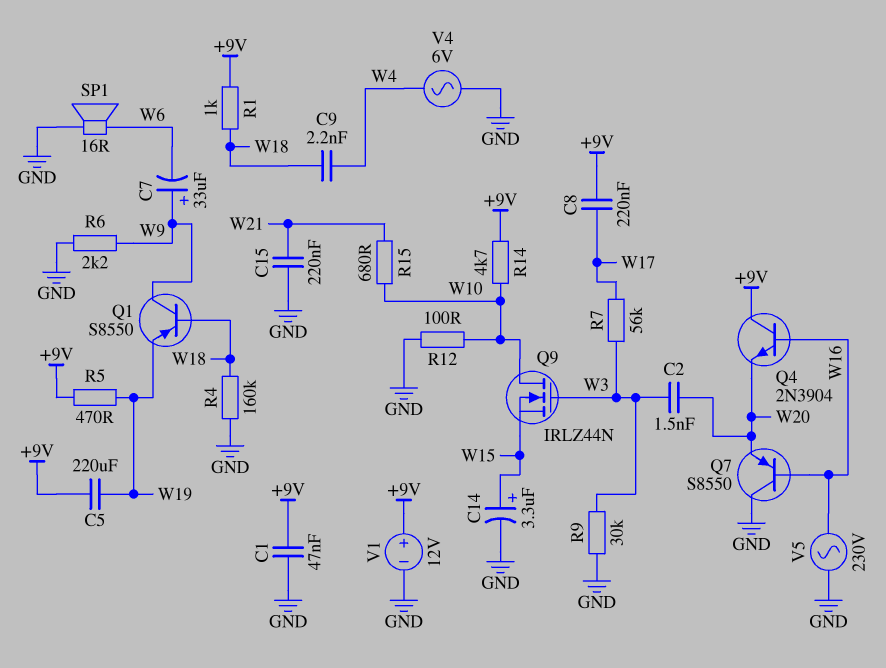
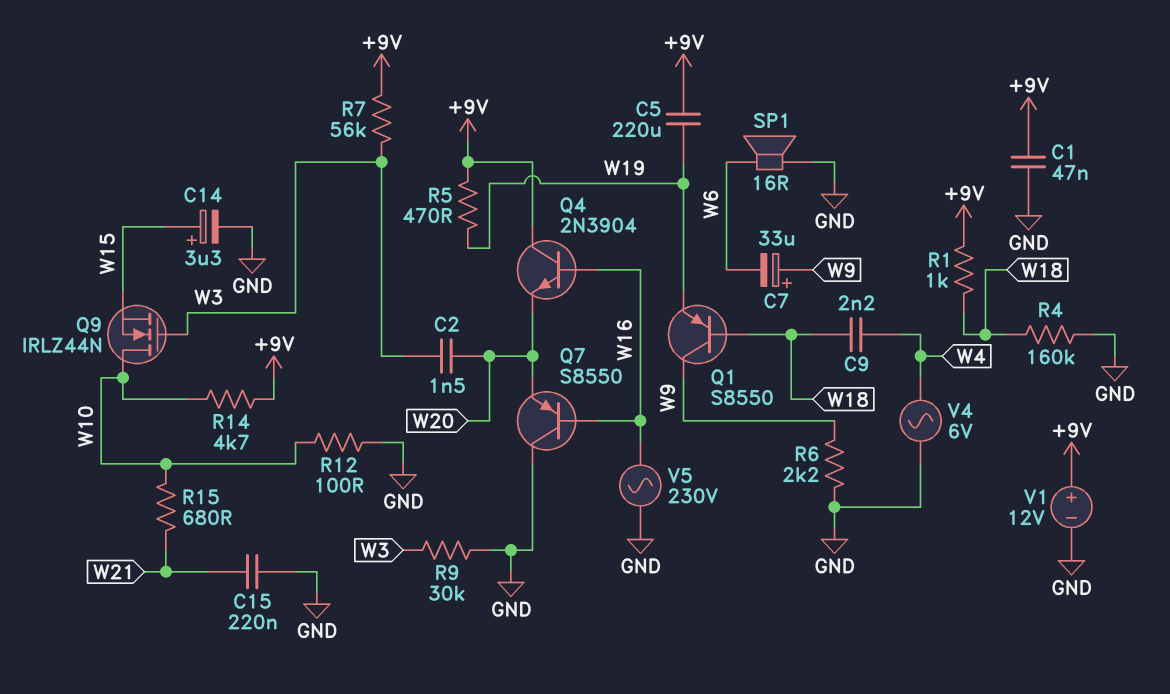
C8: 220nF (+9V, W17) -> none
R7: 56k (W3, W17) -> 56k (+9V, W3)

